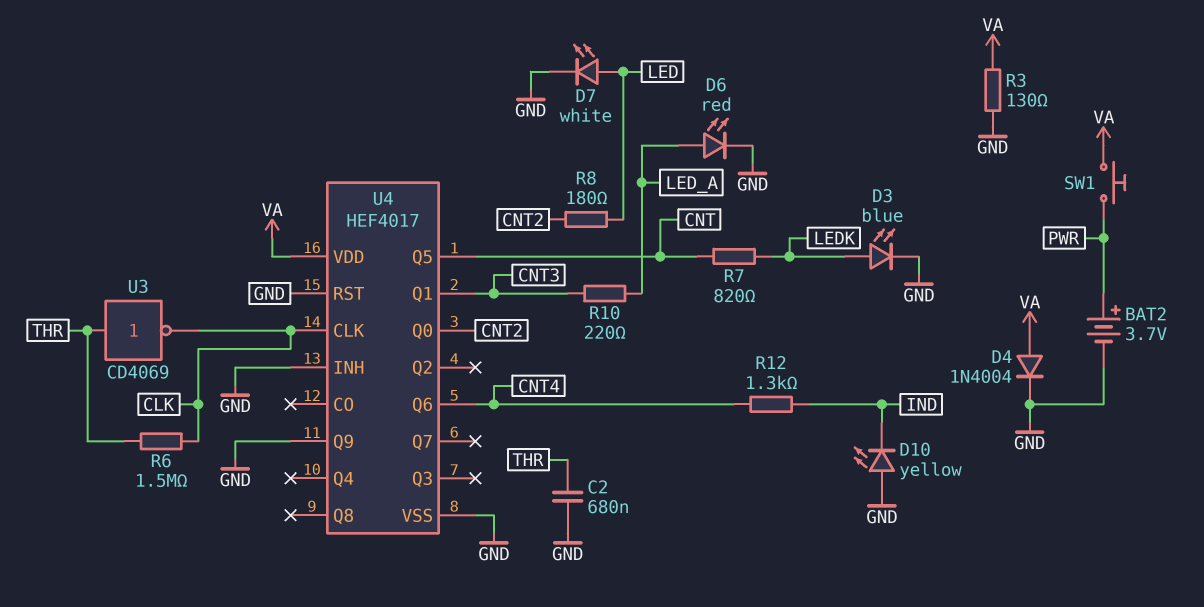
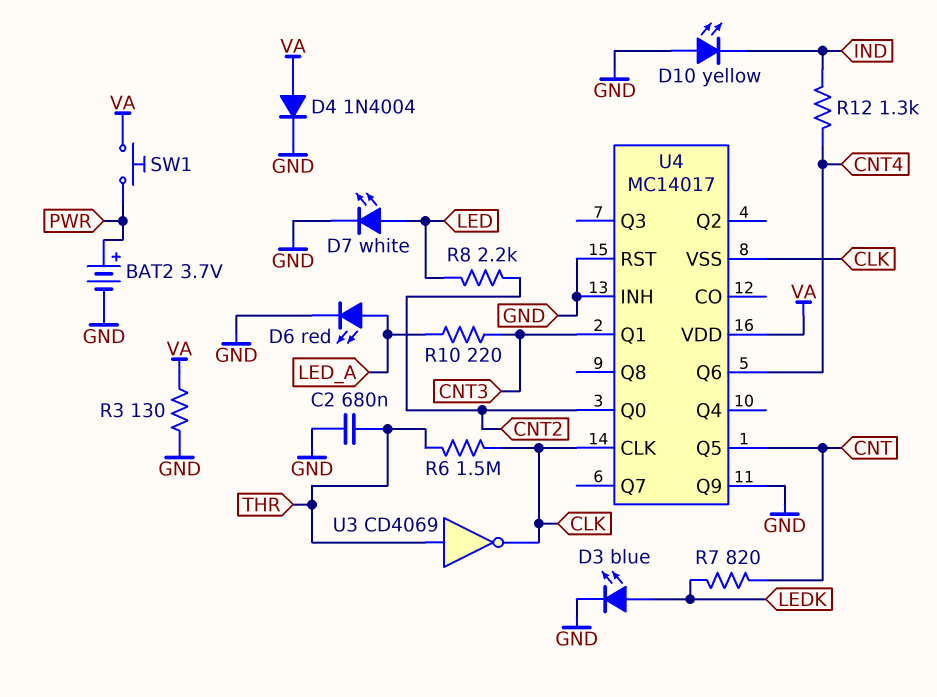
R8: 180 (CNT2, LED) -> 2.2k (CNT2, LED)
U4: HEF4017 -> MC14017
U4 pin VSS: GND -> CLK

